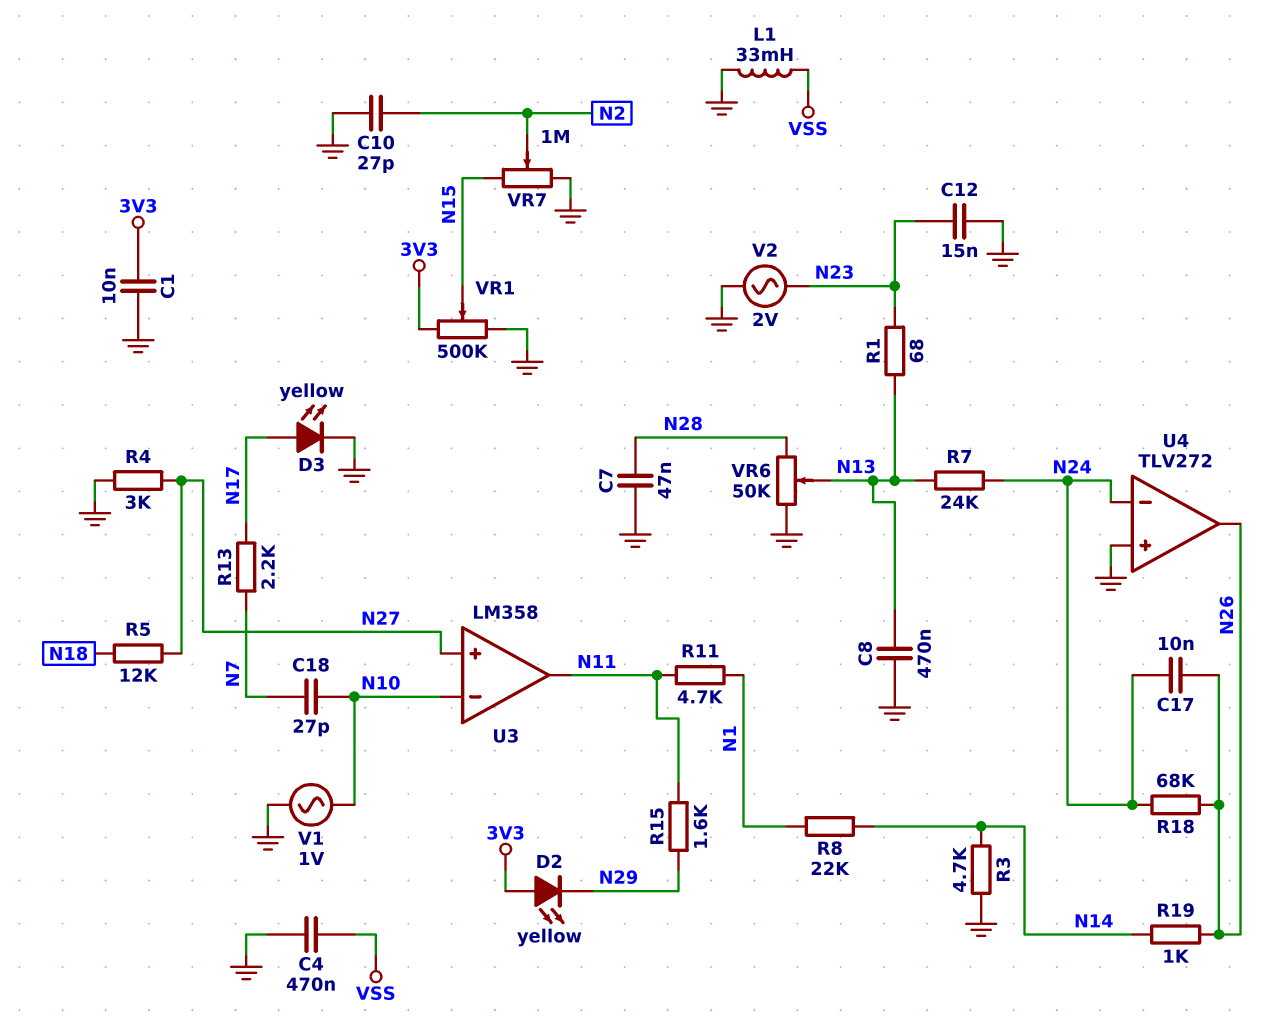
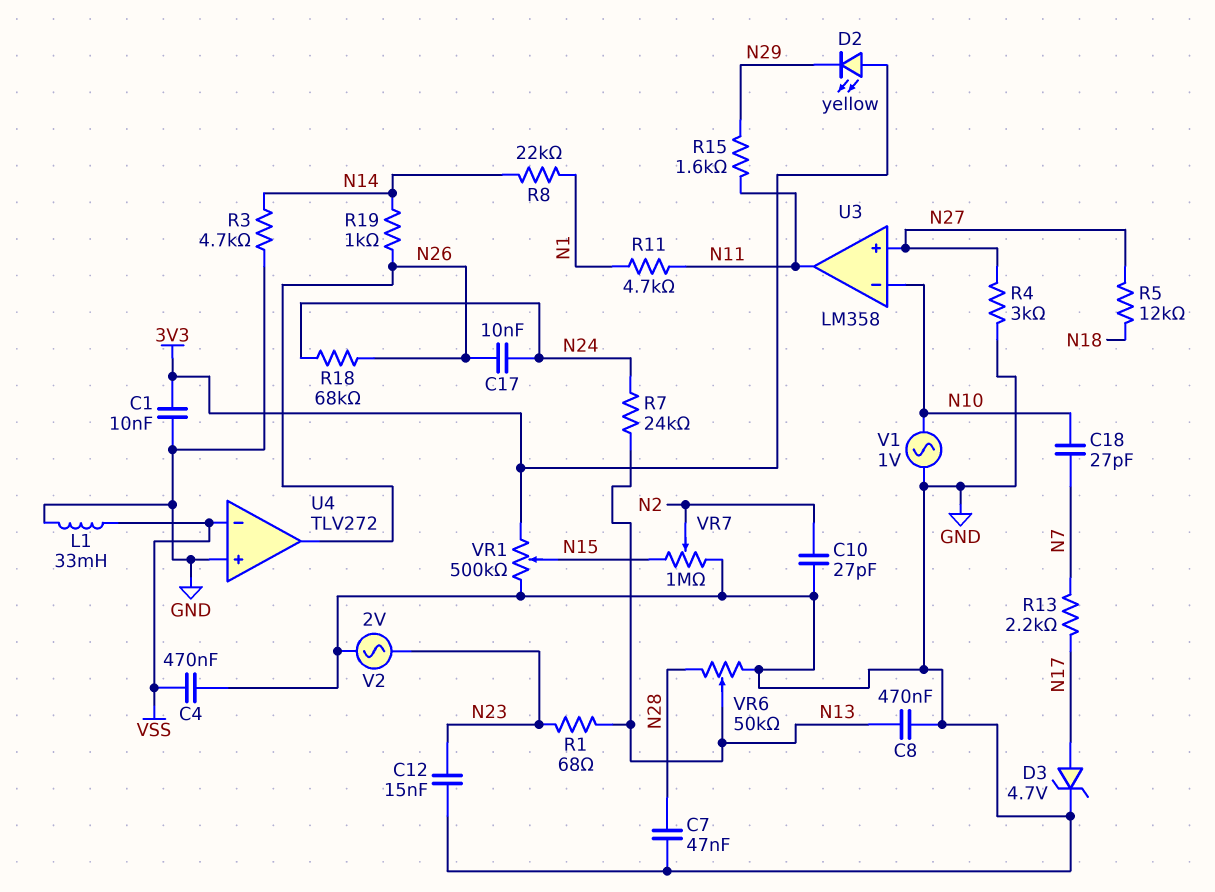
D3: LED yellow (A N17, K GND) -> zener 4.7V (A N17, K GND)
U4 pin in-: N24 -> VSS

